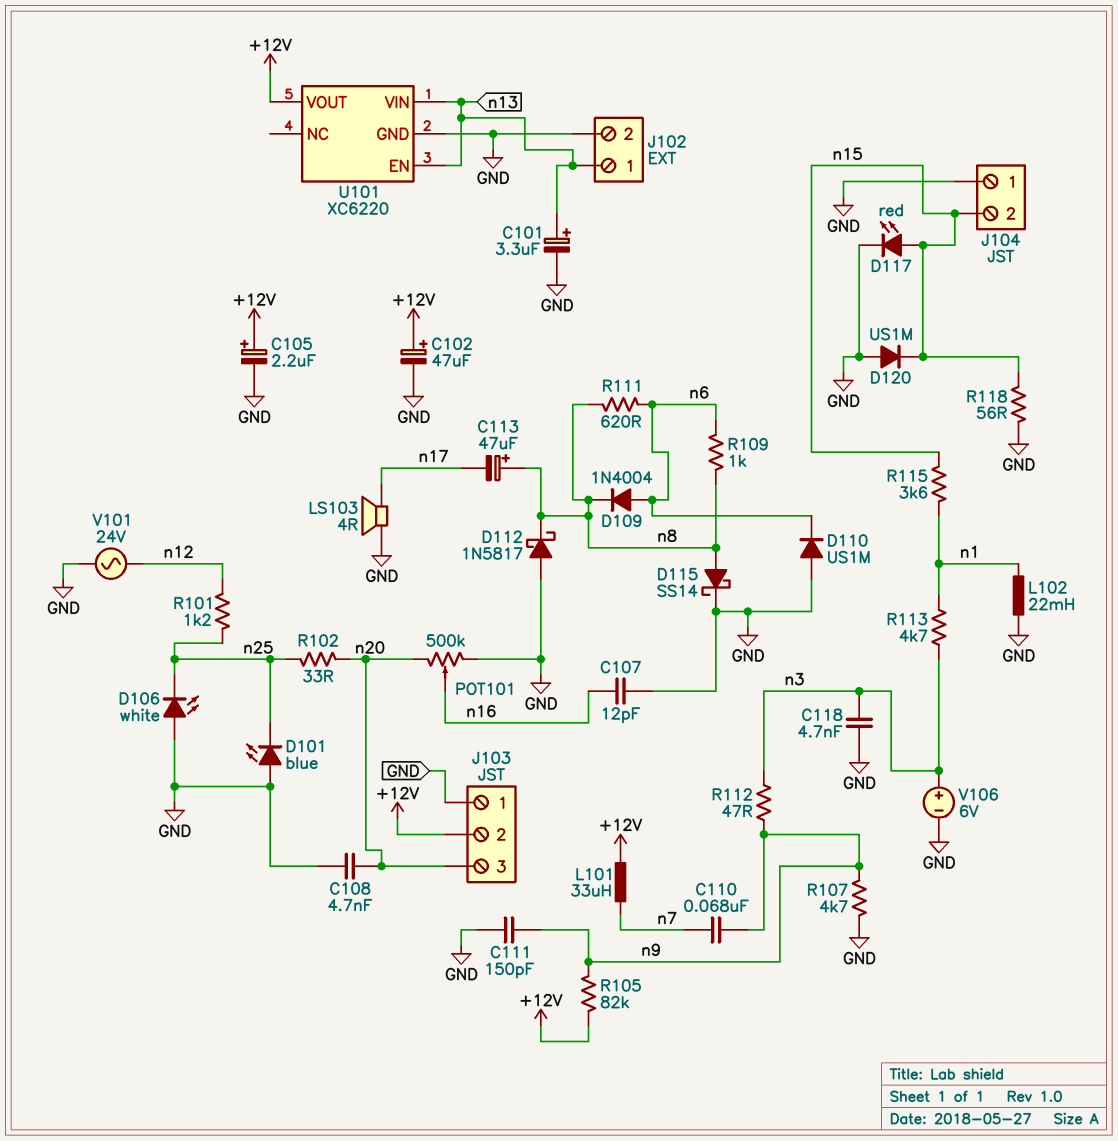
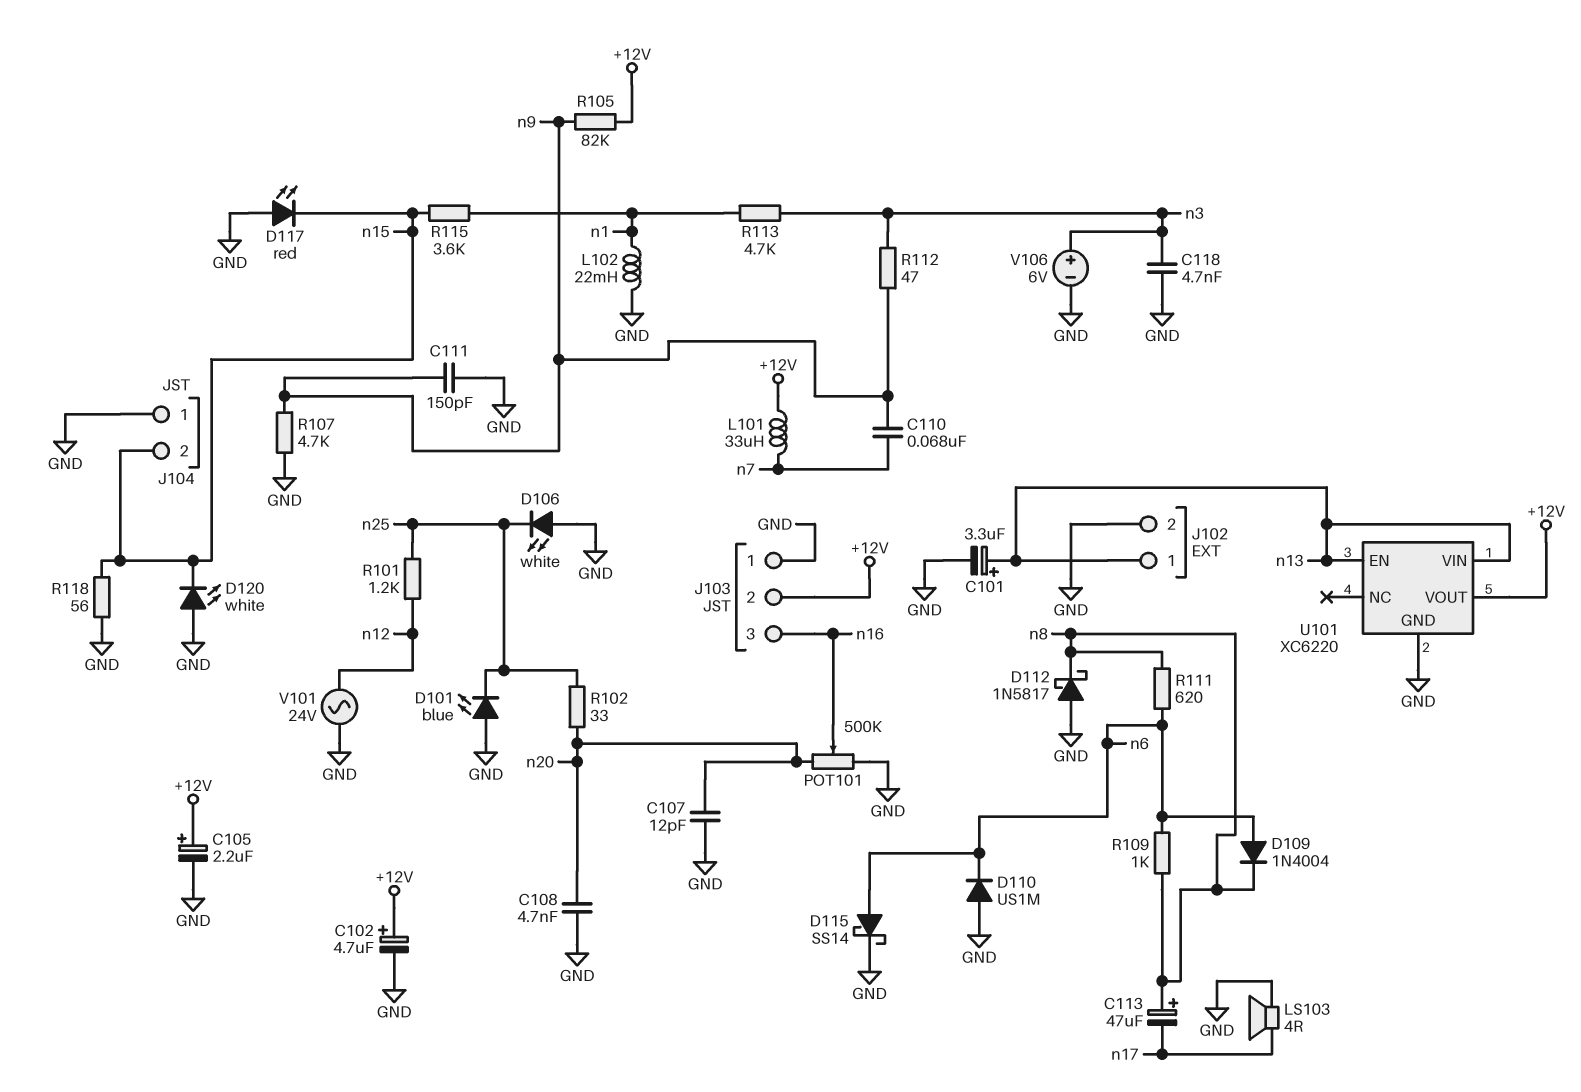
C102: 47uF (plus +12V, minus GND) -> 4.7uF (plus +12V, minus GND)
C107: 12pF (GND, n16) -> 12pF (GND, n20)
D115: schottky SS14 (A n8, K GND) -> schottky SS14 (A n6, K GND)
D117: LED red (A n15, K GND) -> LED red (A GND, K n15)
D120: diode US1M (A GND, K n15) -> LED white (A GND, K n15)
J103 pin 3: n20 -> n16

